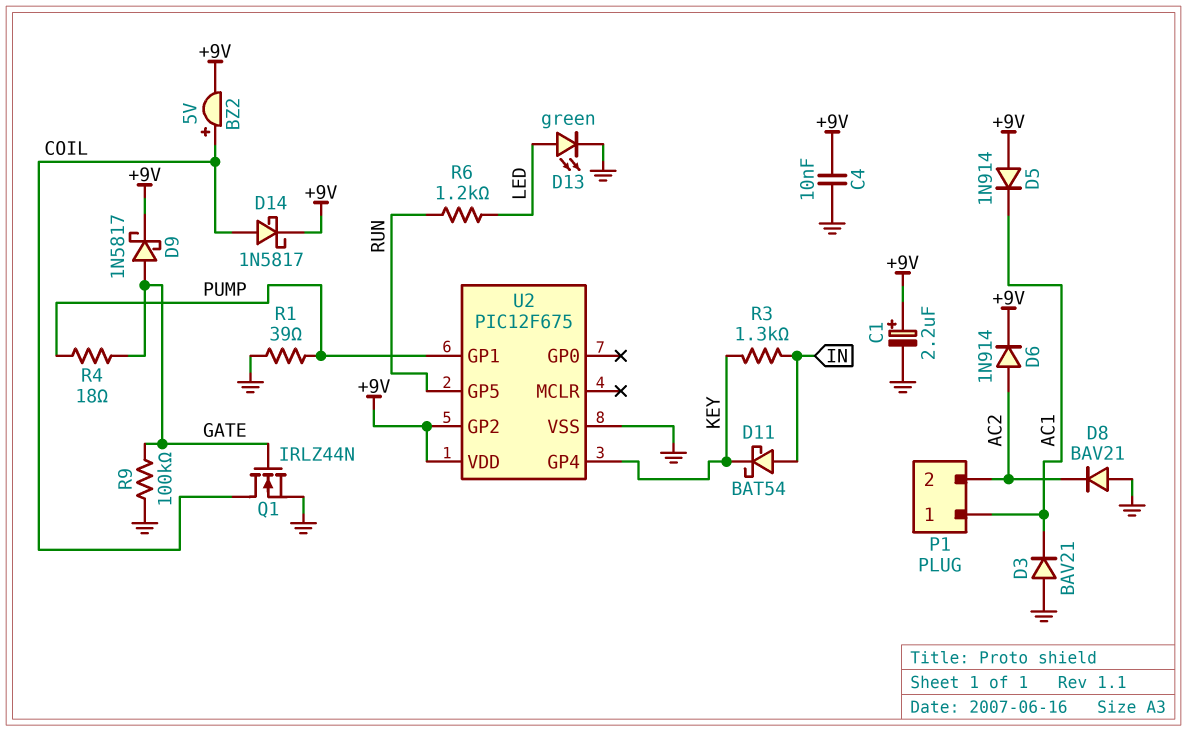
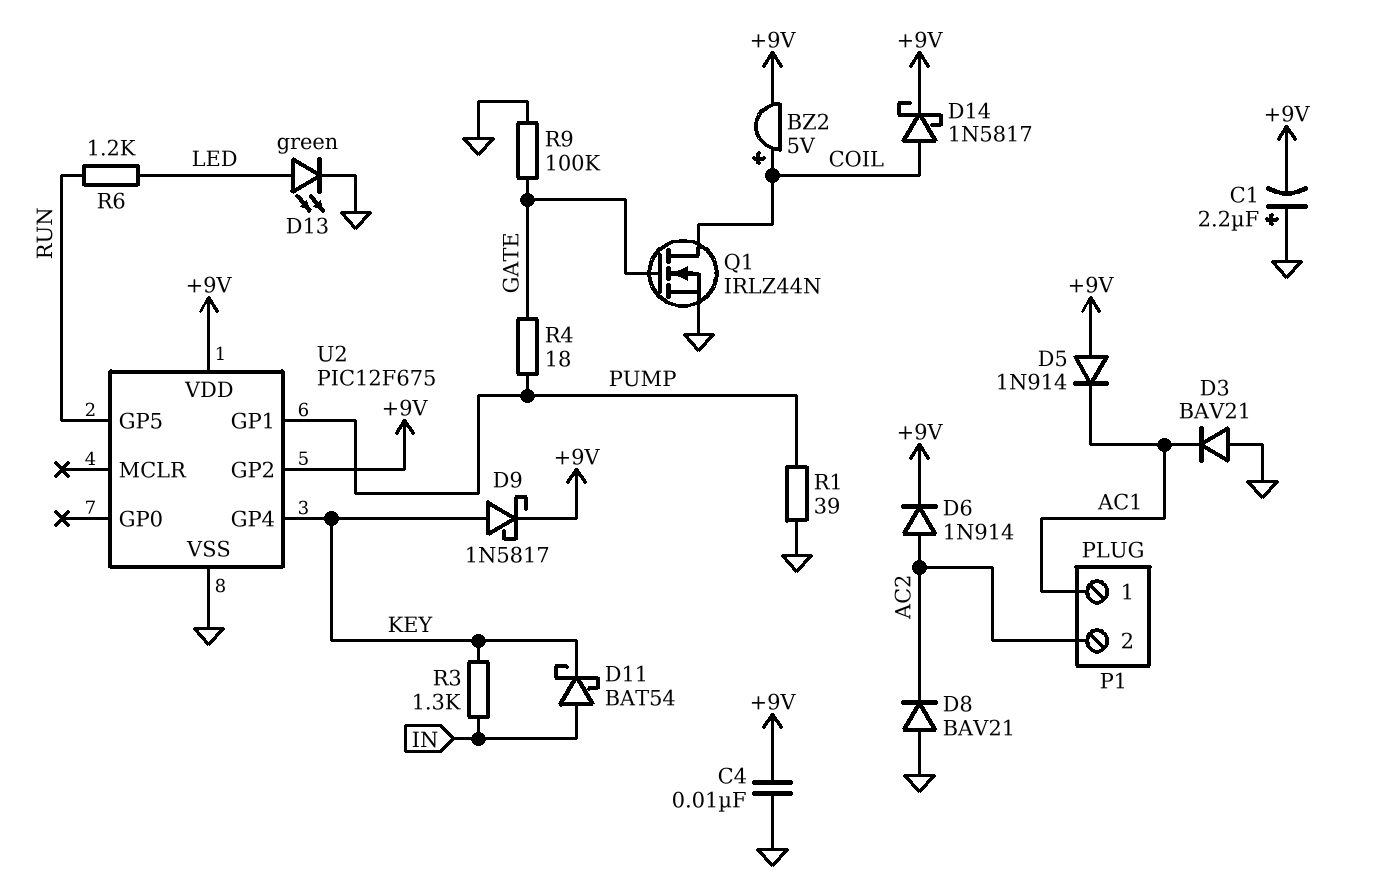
C1: 2.2uF (plus +9V, minus GND) -> 2.2uF (plus GND, minus +9V)
D9: schottky 1N5817 (A GATE, K +9V) -> schottky 1N5817 (A KEY, K +9V)

